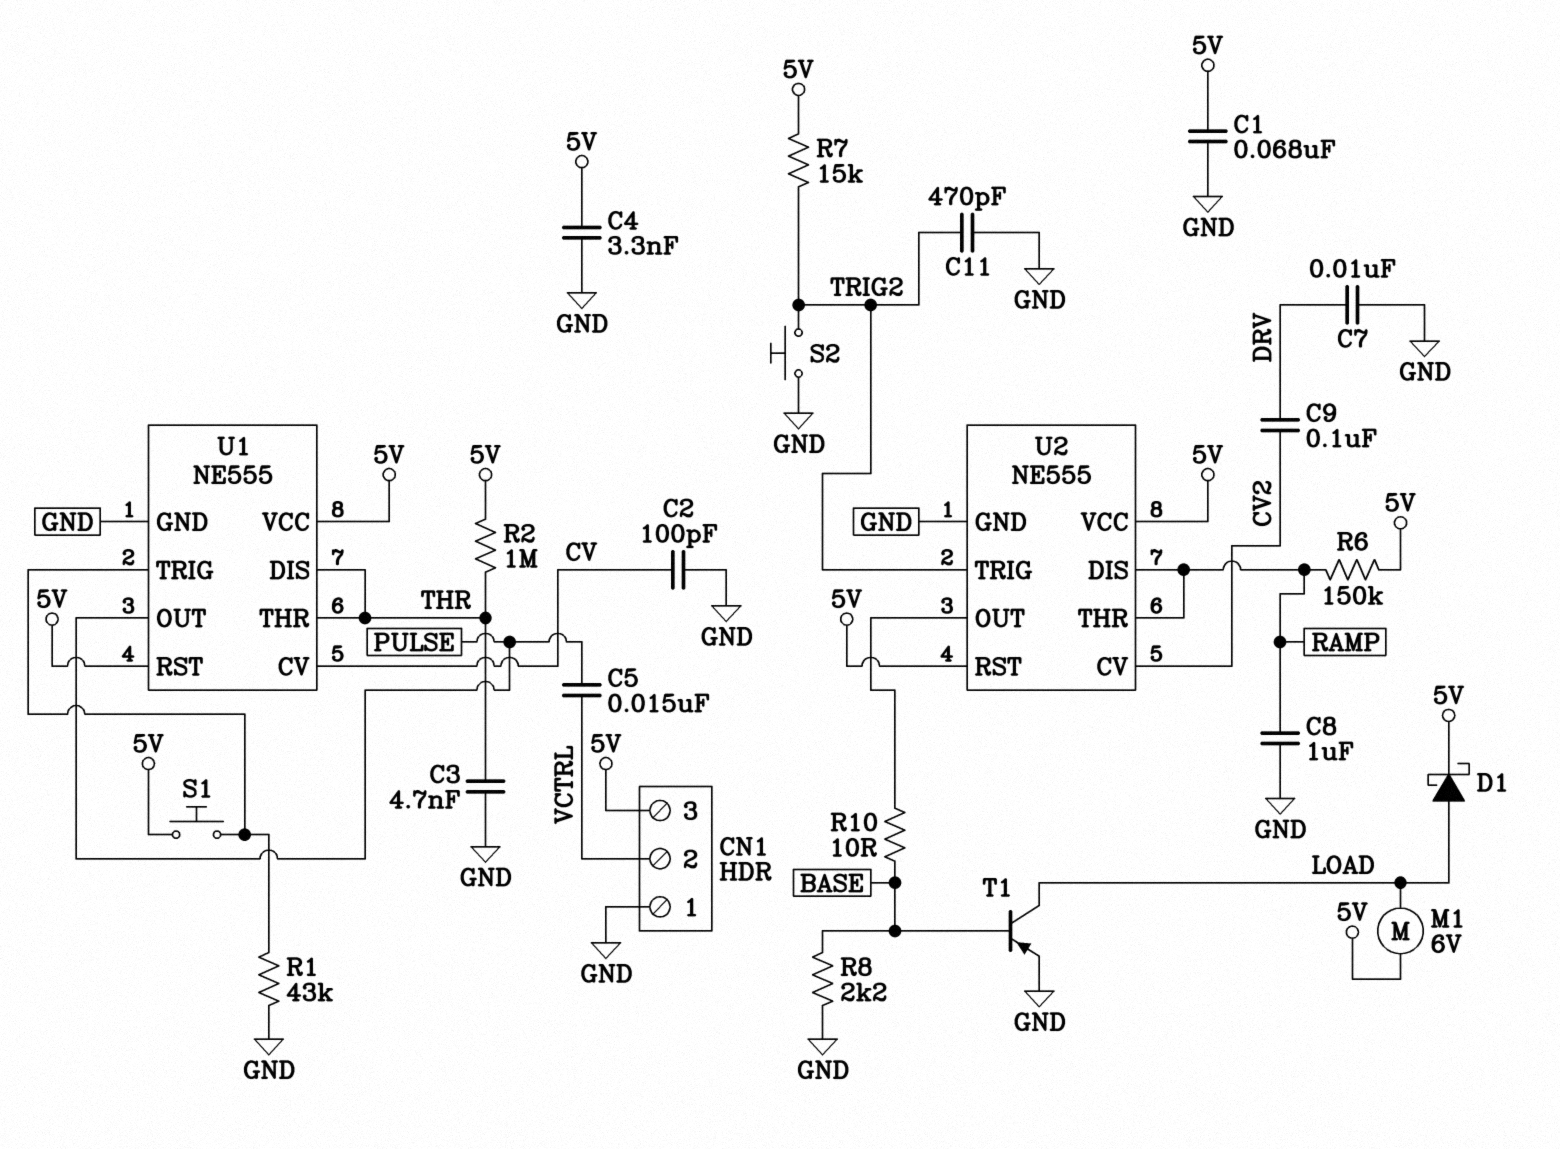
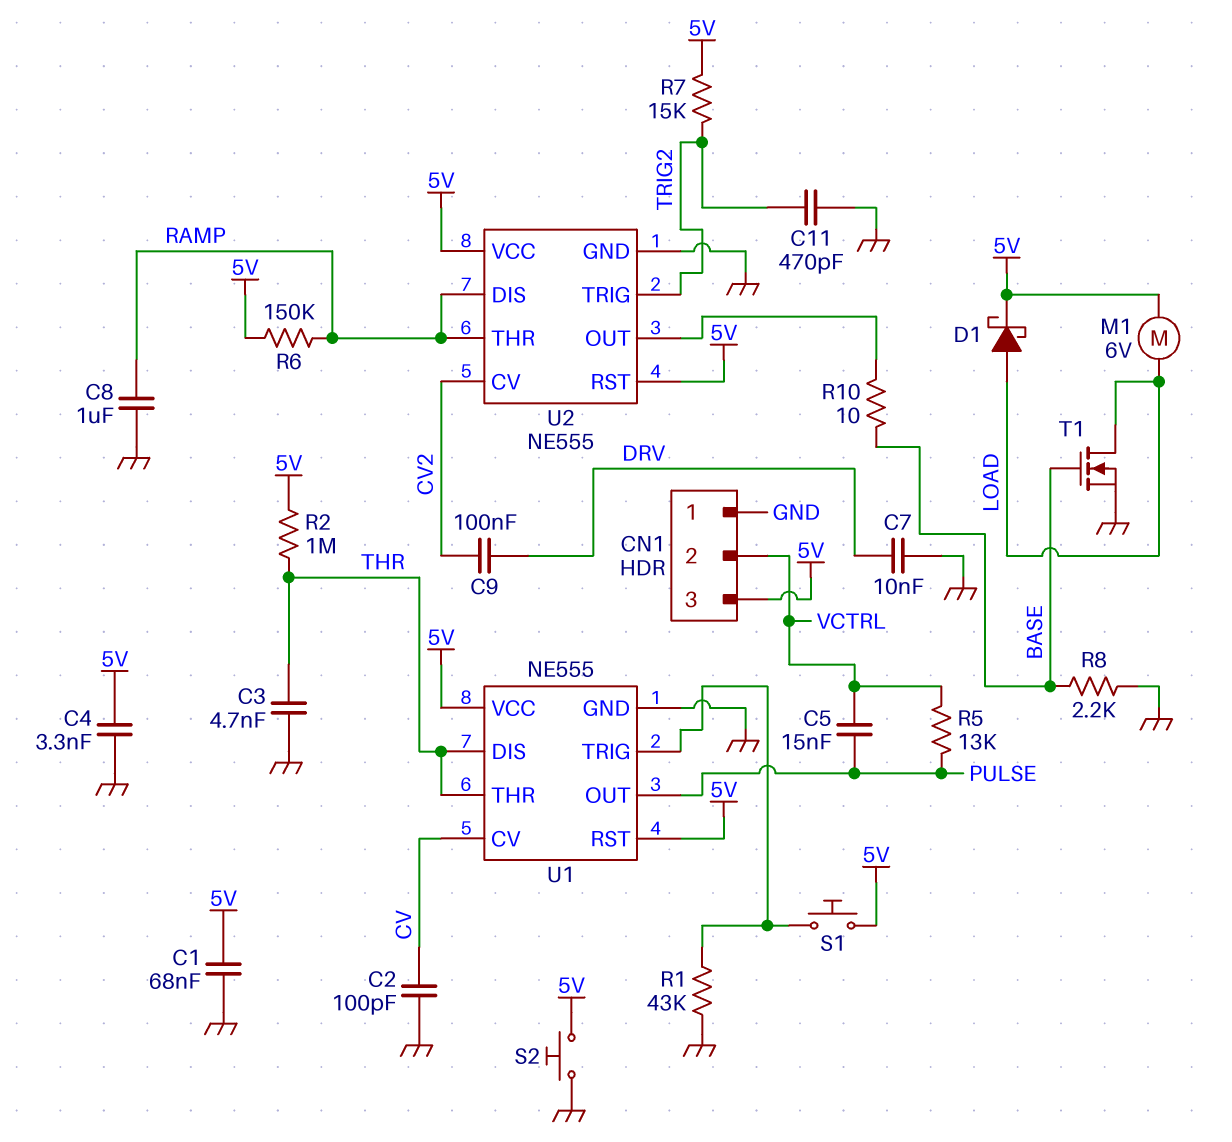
R5: none -> 13k (PULSE, VCTRL)
S2: button (GND, TRIG2) -> button (5V, GND)
T1: PNP (B BASE, C LOAD, E GND) -> NMOS (G BASE, D LOAD, S GND)

